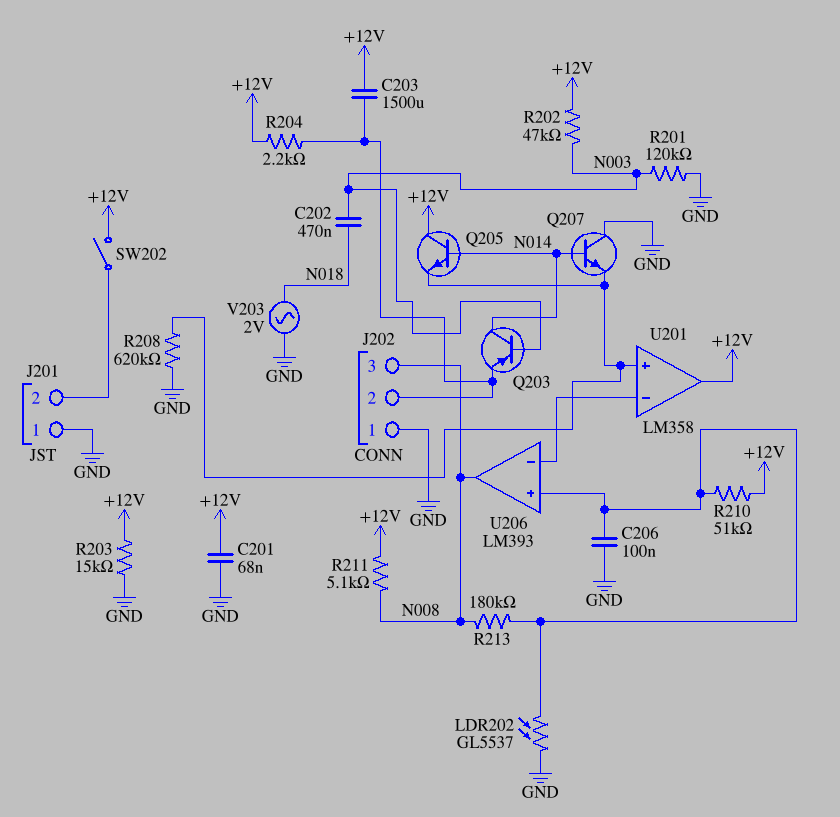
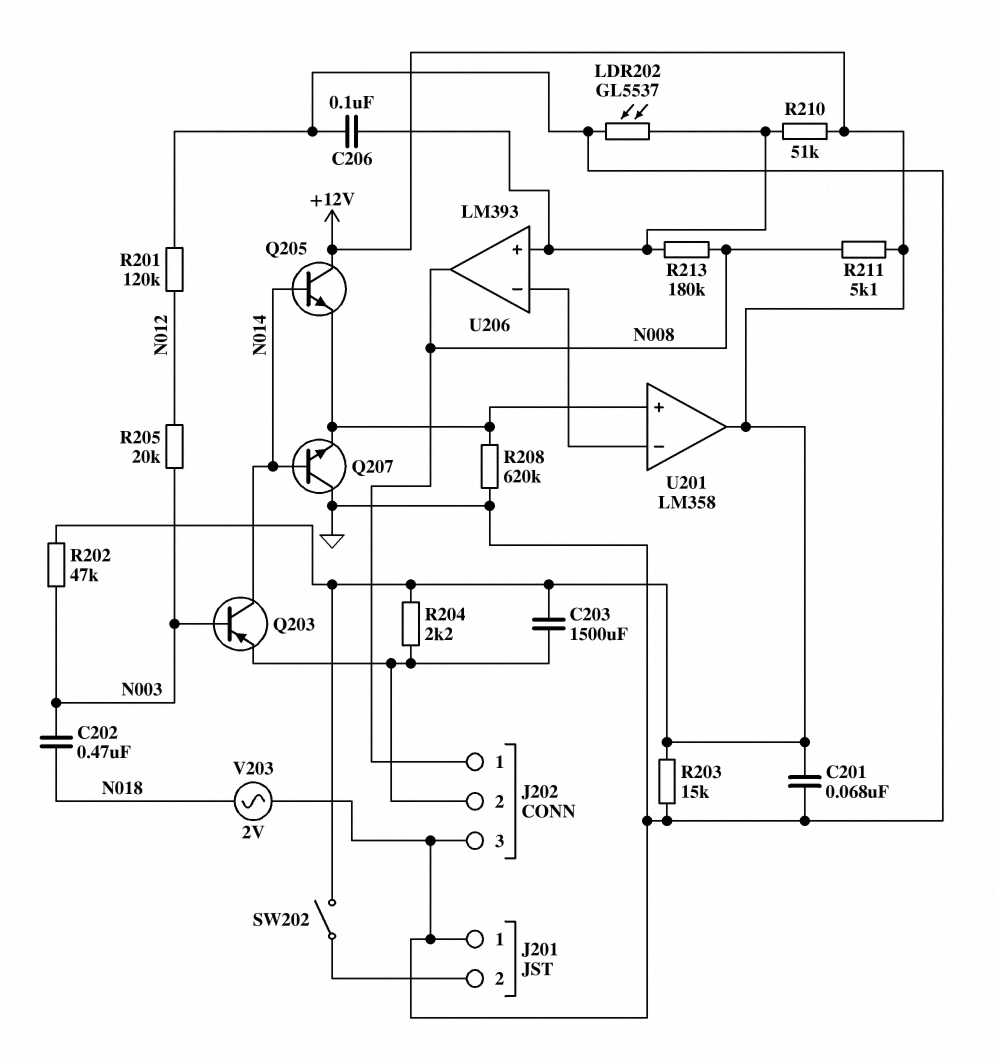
J202 pin 1: GND -> N008
J202 pin 3: N008 -> GND
R201: 120k (GND, N003) -> 120k (GND, N012)
R205: none -> 20k (N003, N012)

